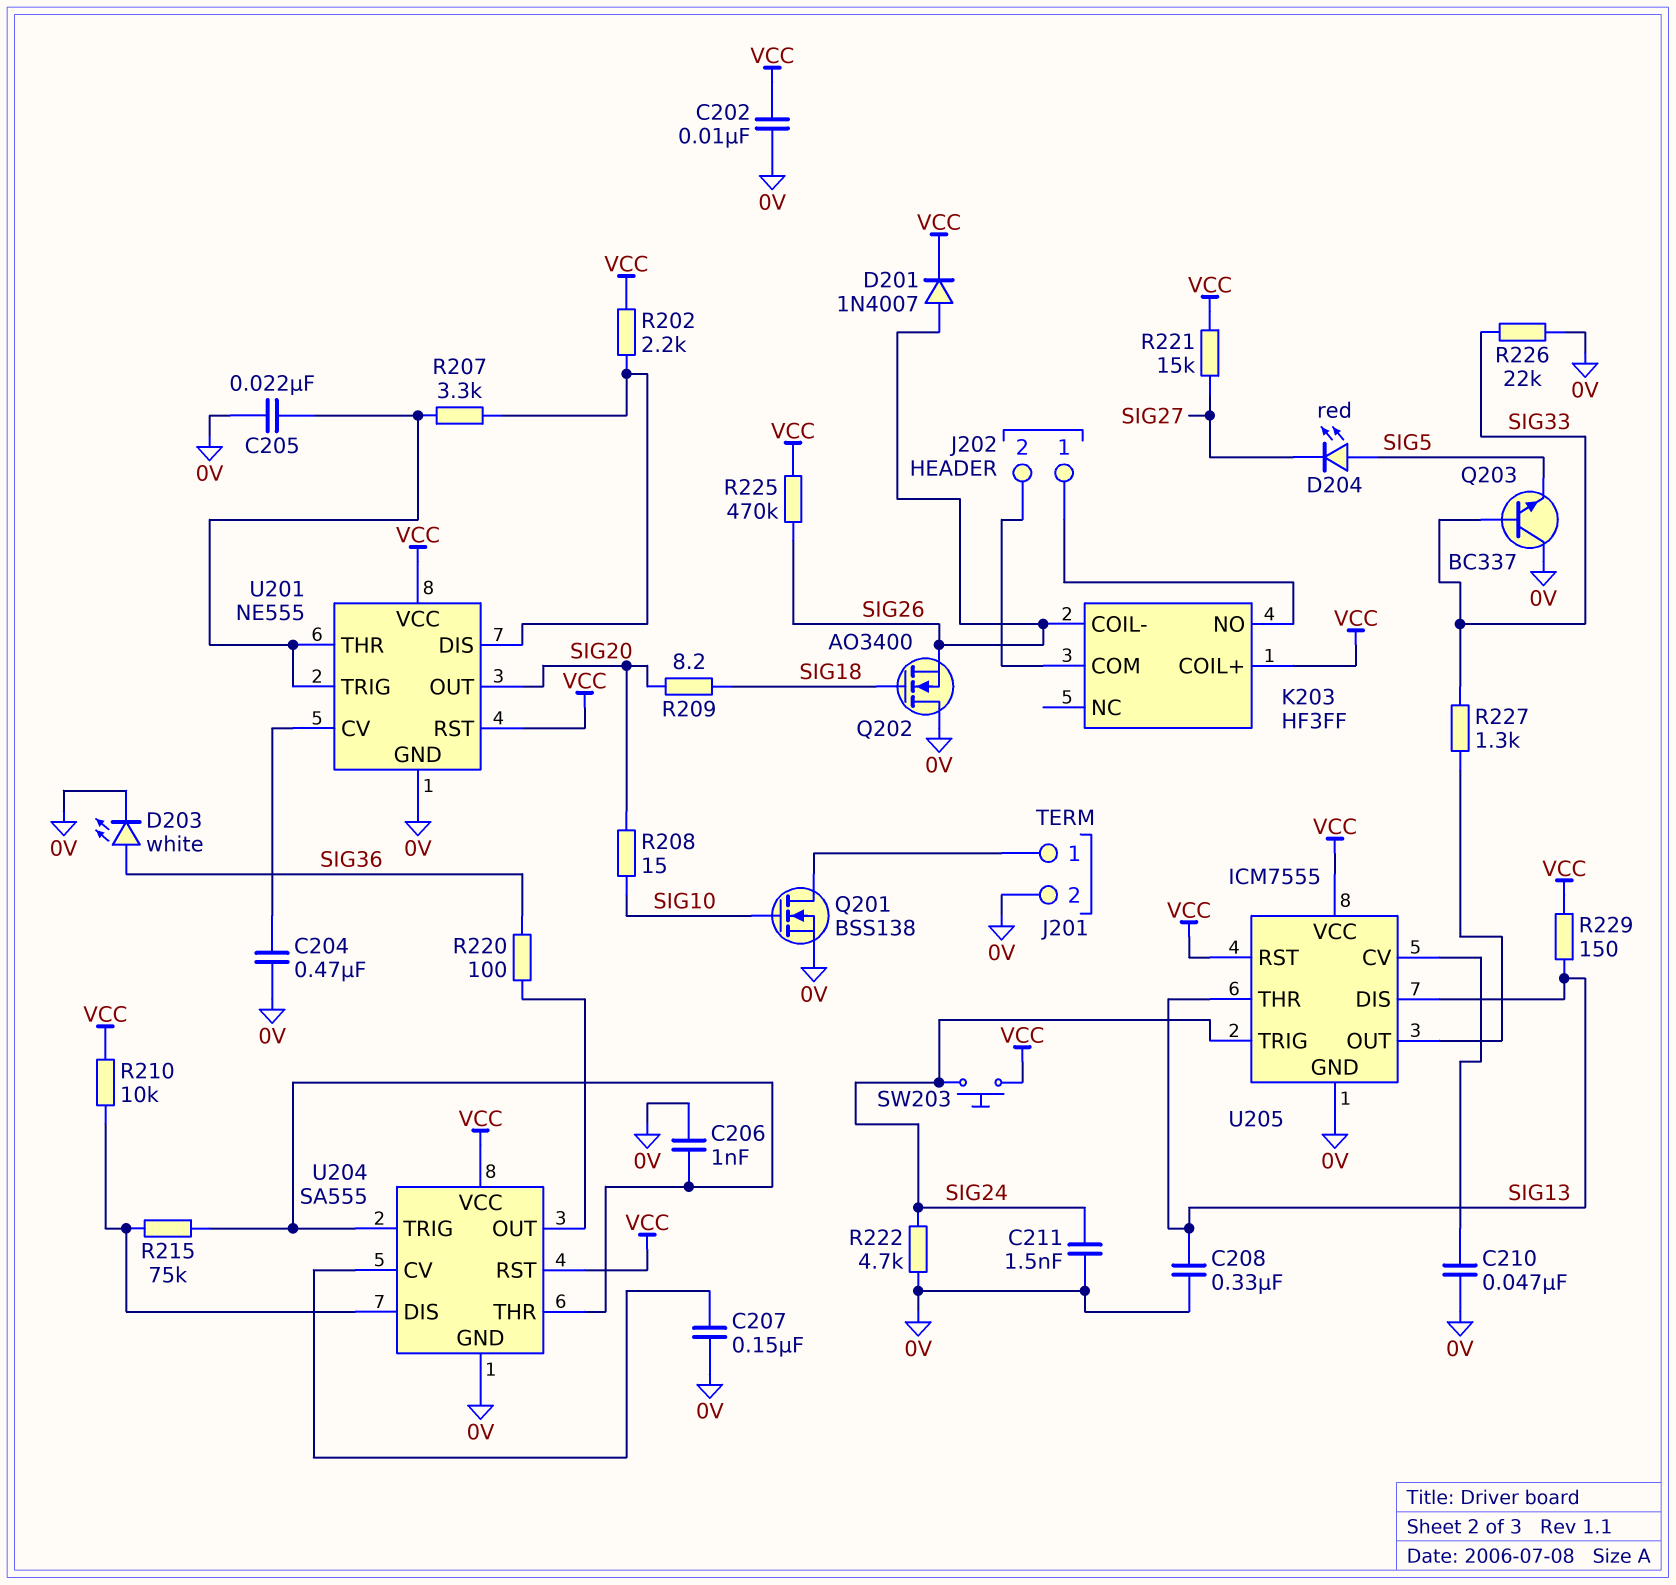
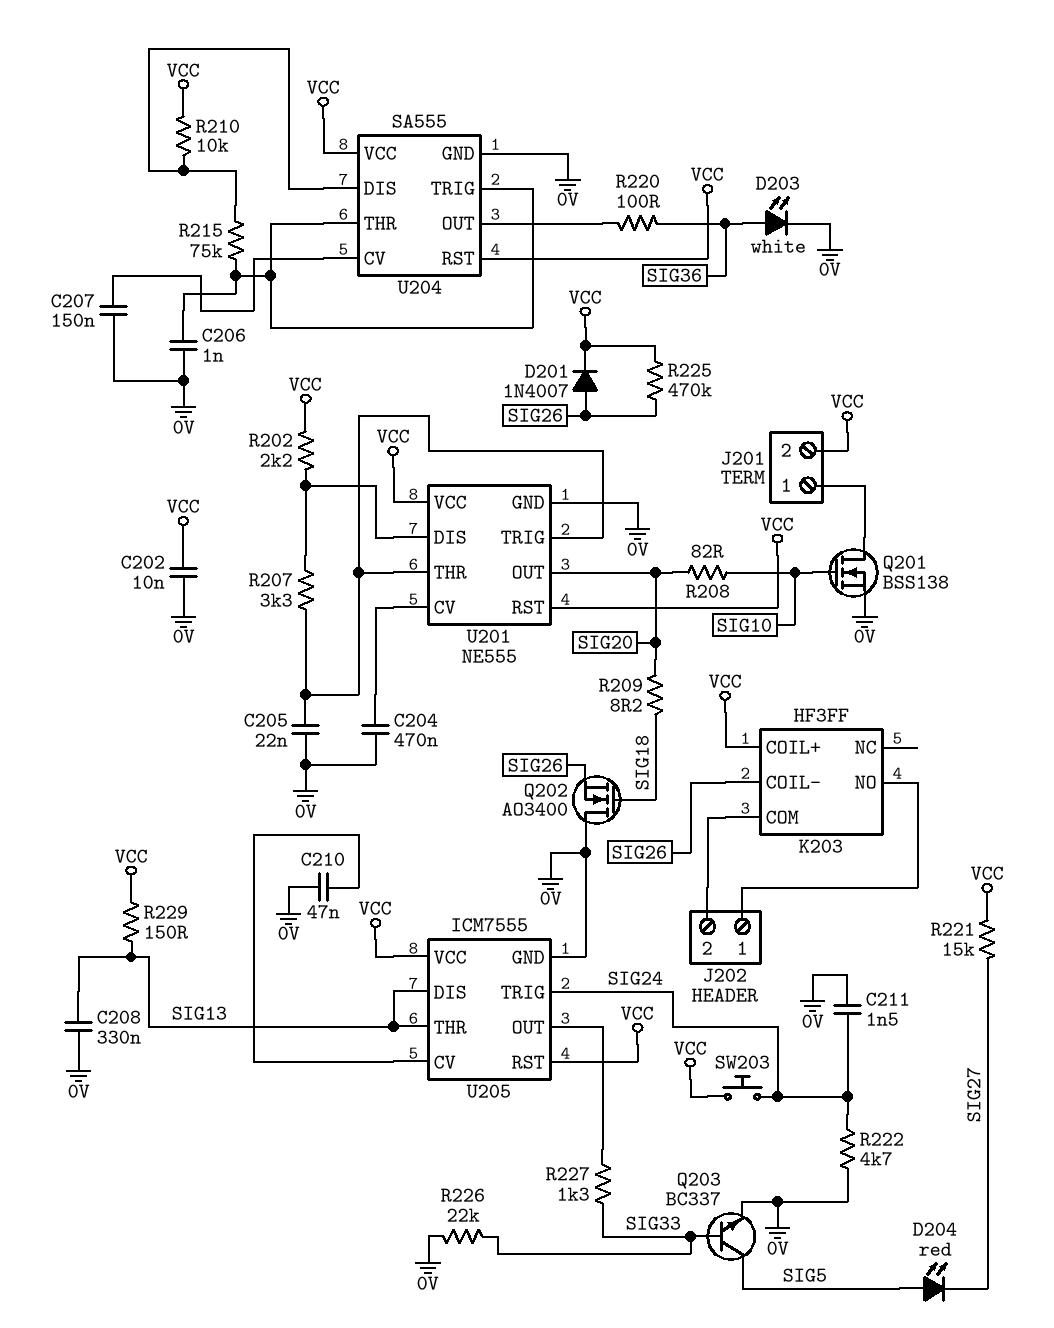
J201 pin 2: 0V -> VCC
Q203: NPN BC337 (B SIG33, C 0V, E SIG5) -> NPN BC337 (B SIG33, C SIG5, E 0V)
R208: 15 (SIG10, SIG20) -> 82 (SIG10, SIG20)

